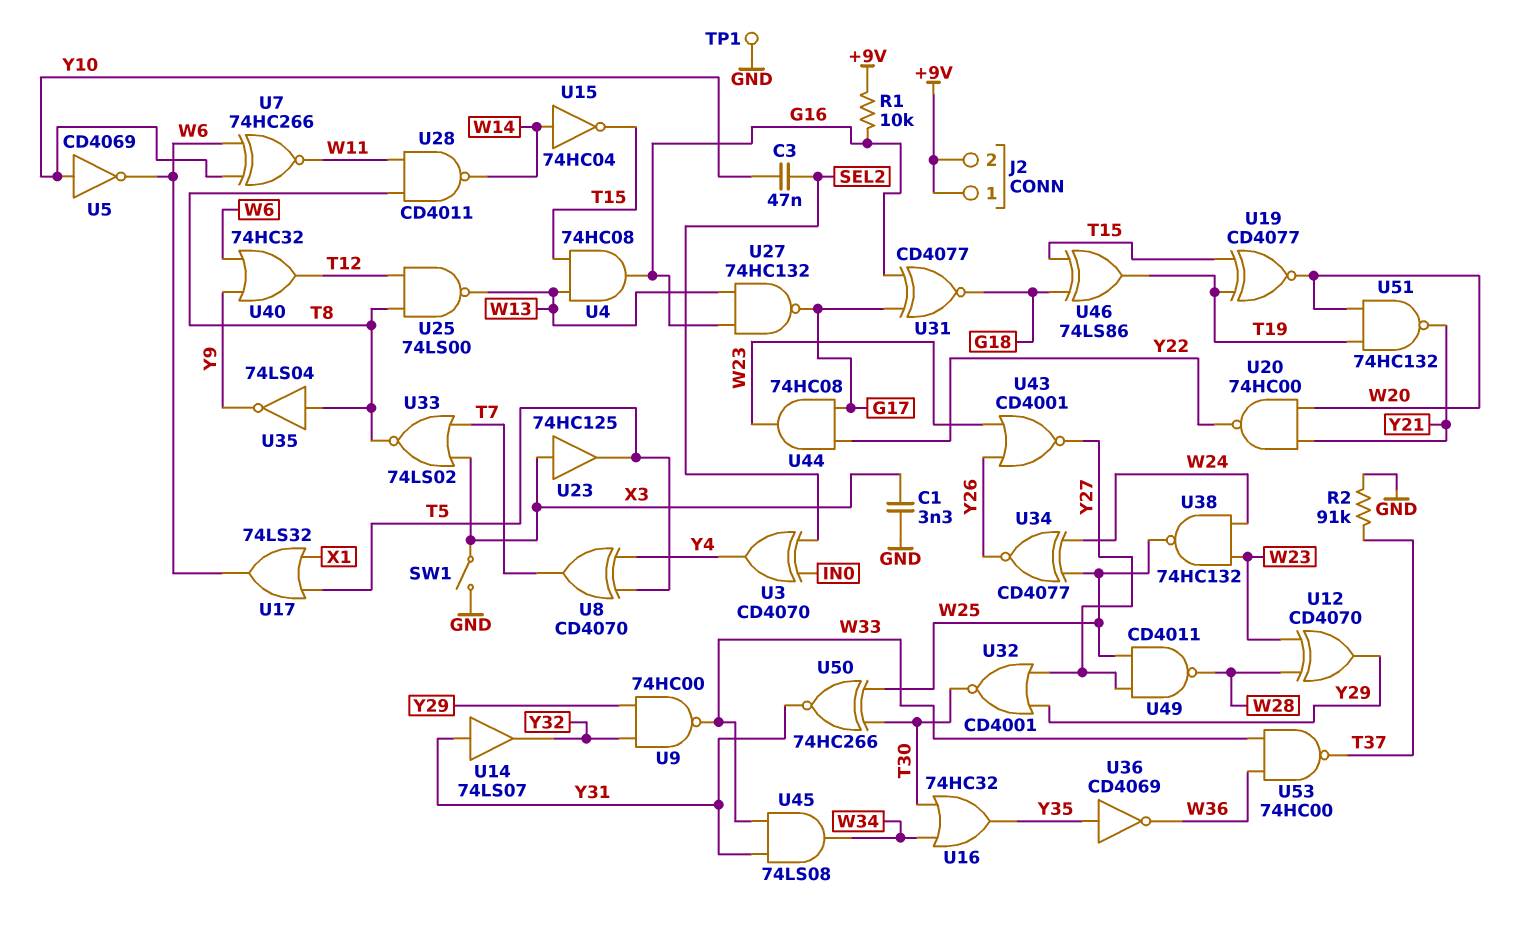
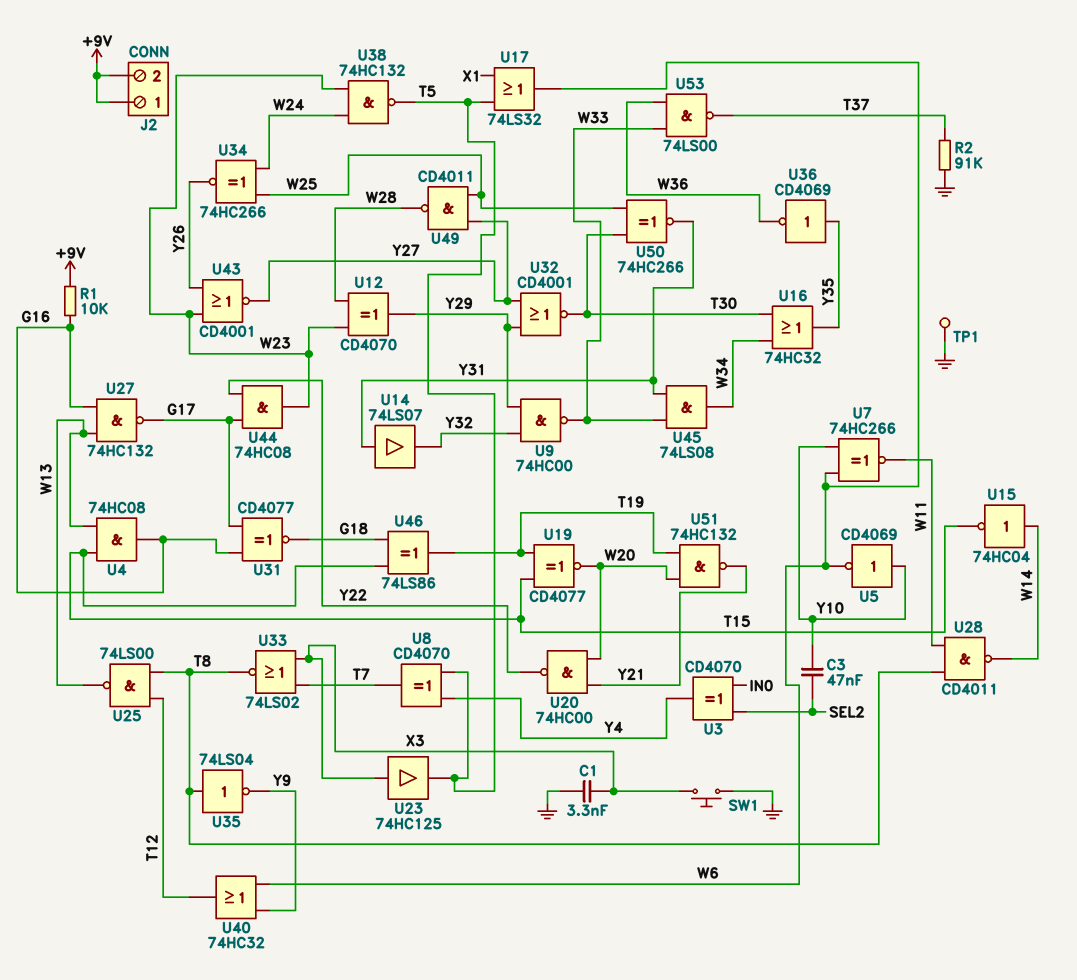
SW1: switch (GND, X3) -> button (GND, X3)
U34: XNOR CD4077 (in W24, in W25, out Y26) -> XNOR 74HC266 (in W24, in W25, out Y26)
U38: NAND 74HC132 (in W23, in W24, out W25) -> NAND 74HC132 (in W23, in W24, out T5)
U53: NAND 74HC00 (in W33, in W36, out T37) -> NAND 74LS00 (in W33, in W36, out T37)

